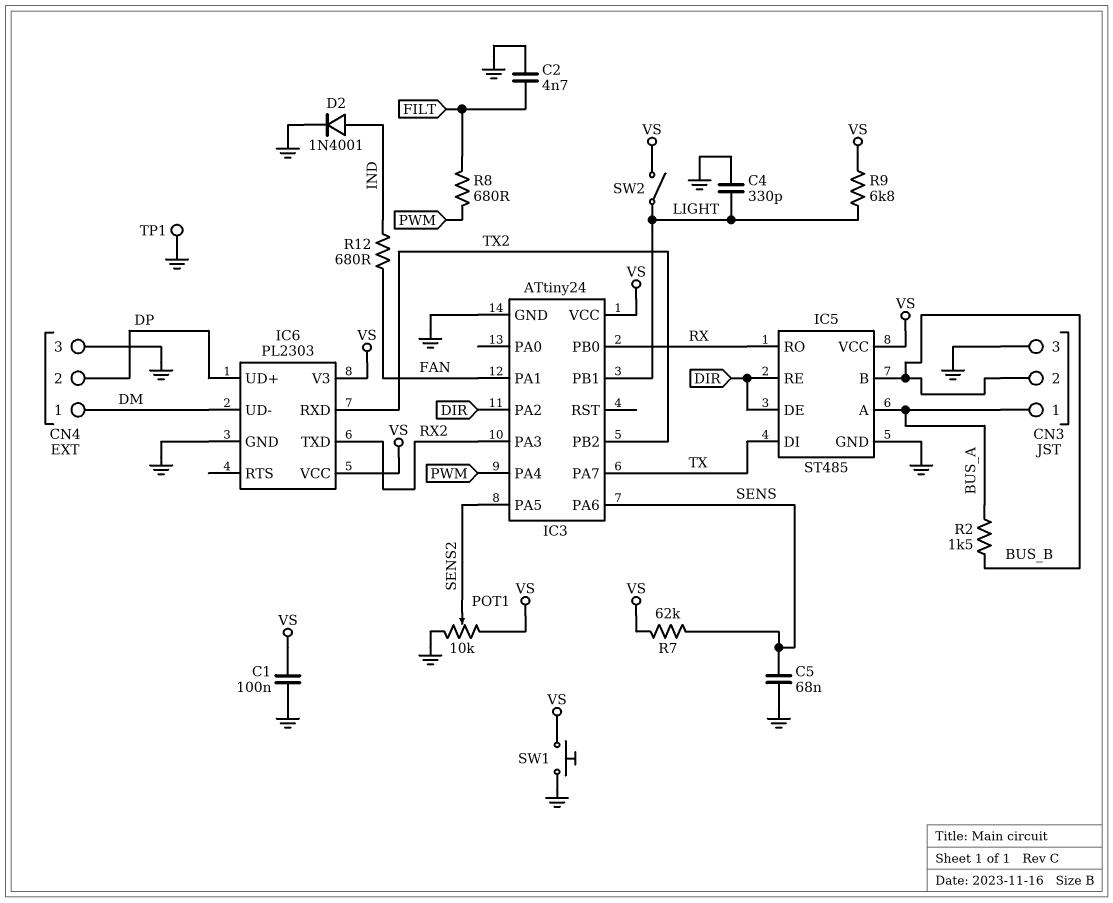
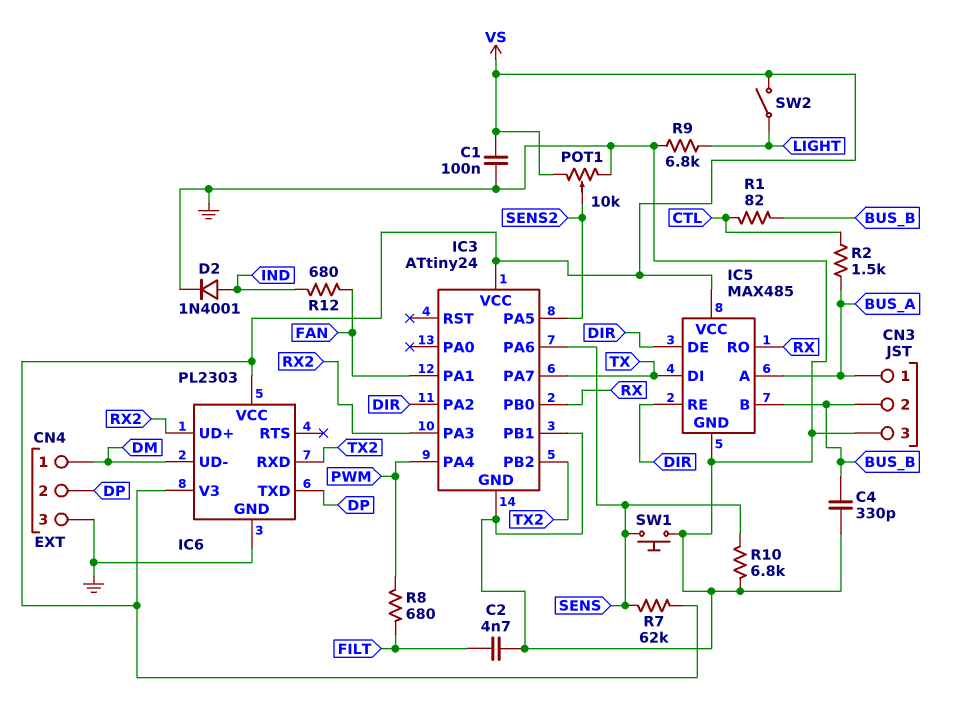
C4: 330pF (GND, LIGHT) -> 330pF (BUS_B, GND)
C5: 68nF (GND, SENS) -> none
IC3 pin PB1: LIGHT -> GND
IC5: ST485 -> MAX485
IC6 pin TXD: RX2 -> DP
IC6 pin UD+: DP -> RX2
R1: none -> 82 (BUS_B, CTL)
R2: 1.5k (BUS_A, BUS_B) -> 1.5k (BUS_A, CTL)
R9: 6.8k (LIGHT, VS) -> 6.8k (GND, LIGHT)
R10: none -> 6.8k (GND, SENS)
SW1: button (GND, VS) -> button (GND, SENS)
TP1: test point (GND) -> none

